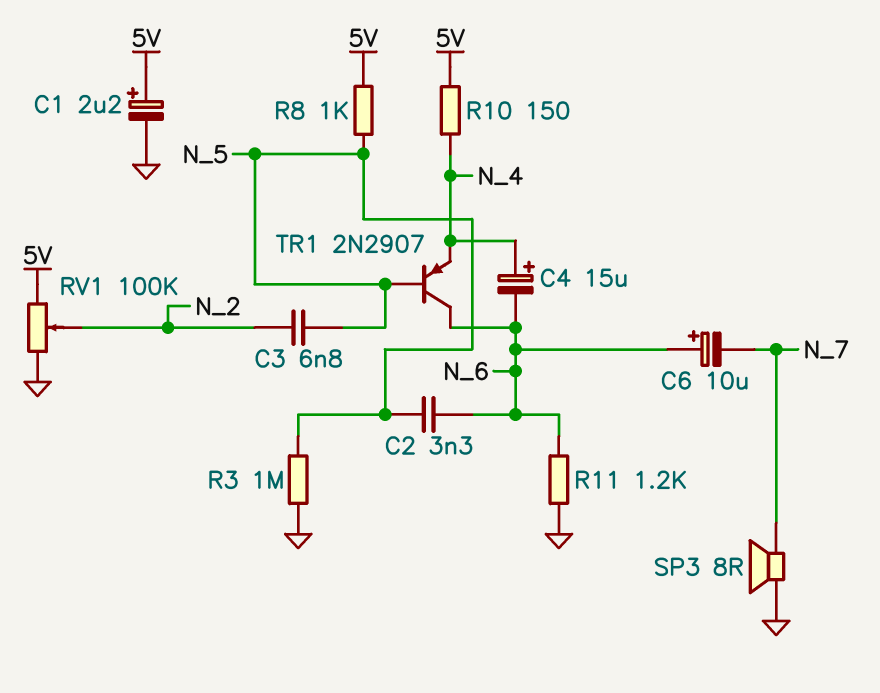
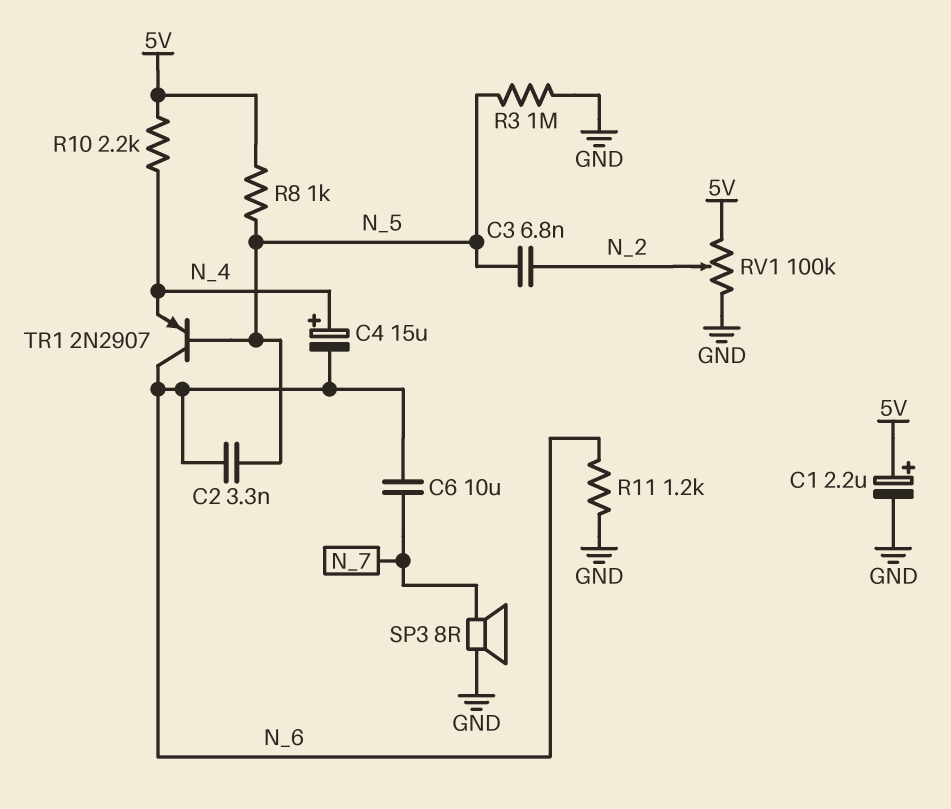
C6: 10uF (plus N_6, minus N_7) -> 10uF (N_6, N_7)
R10: 150 (5V, N_4) -> 2.2k (5V, N_4)

